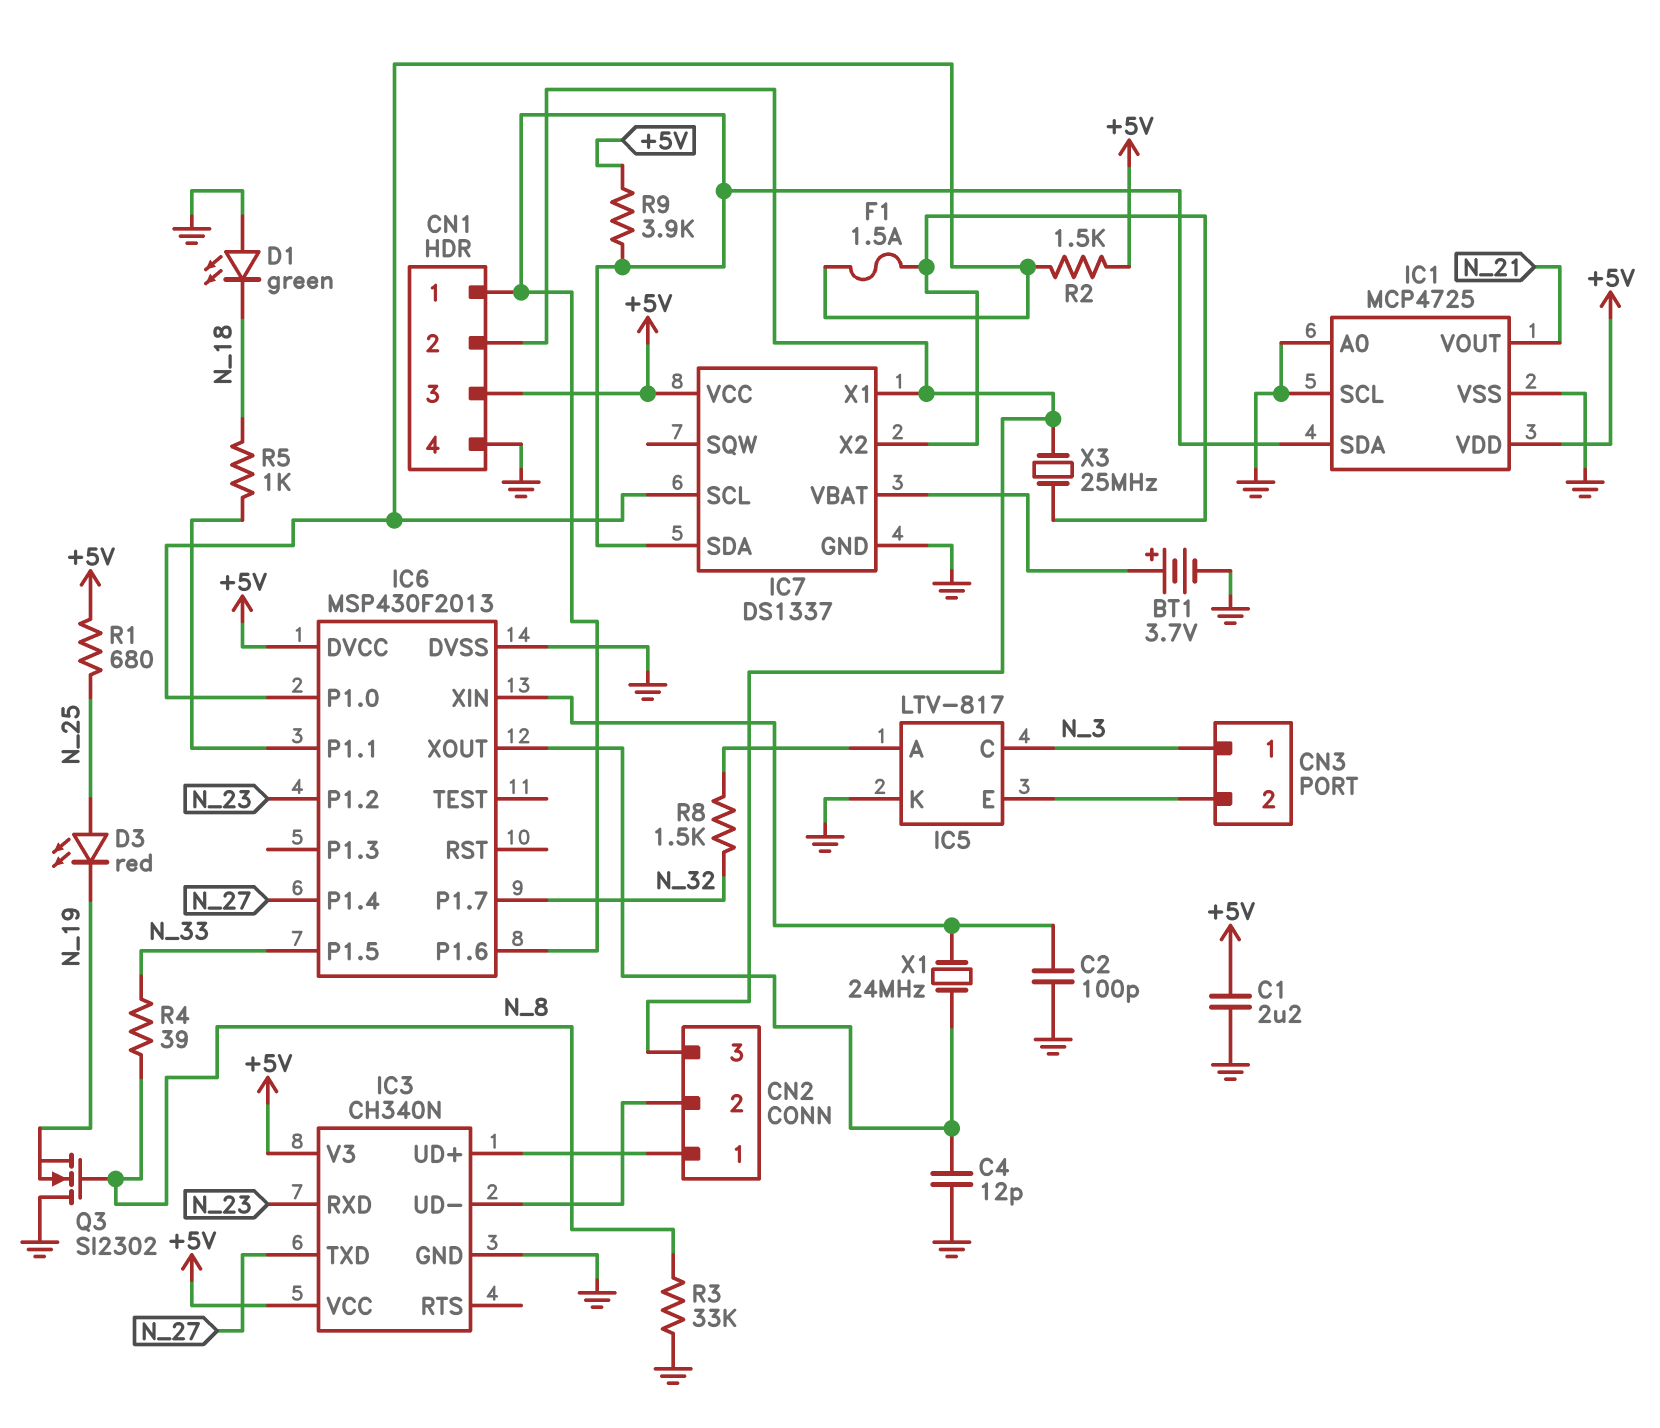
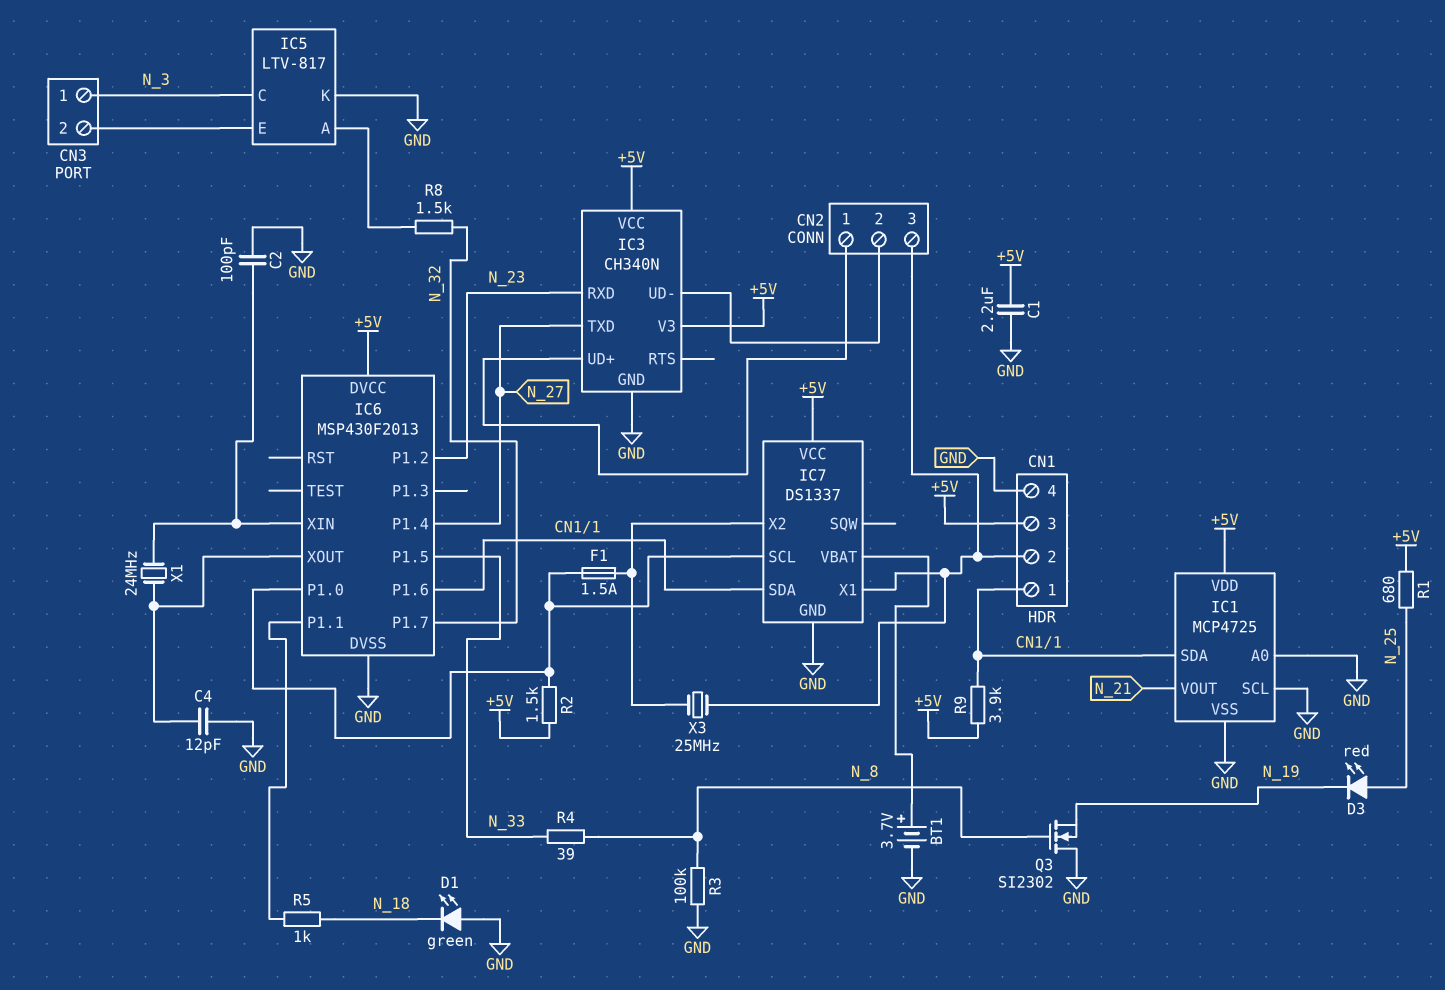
R3: 33k (GND, N_8) -> 100k (GND, N_8)

